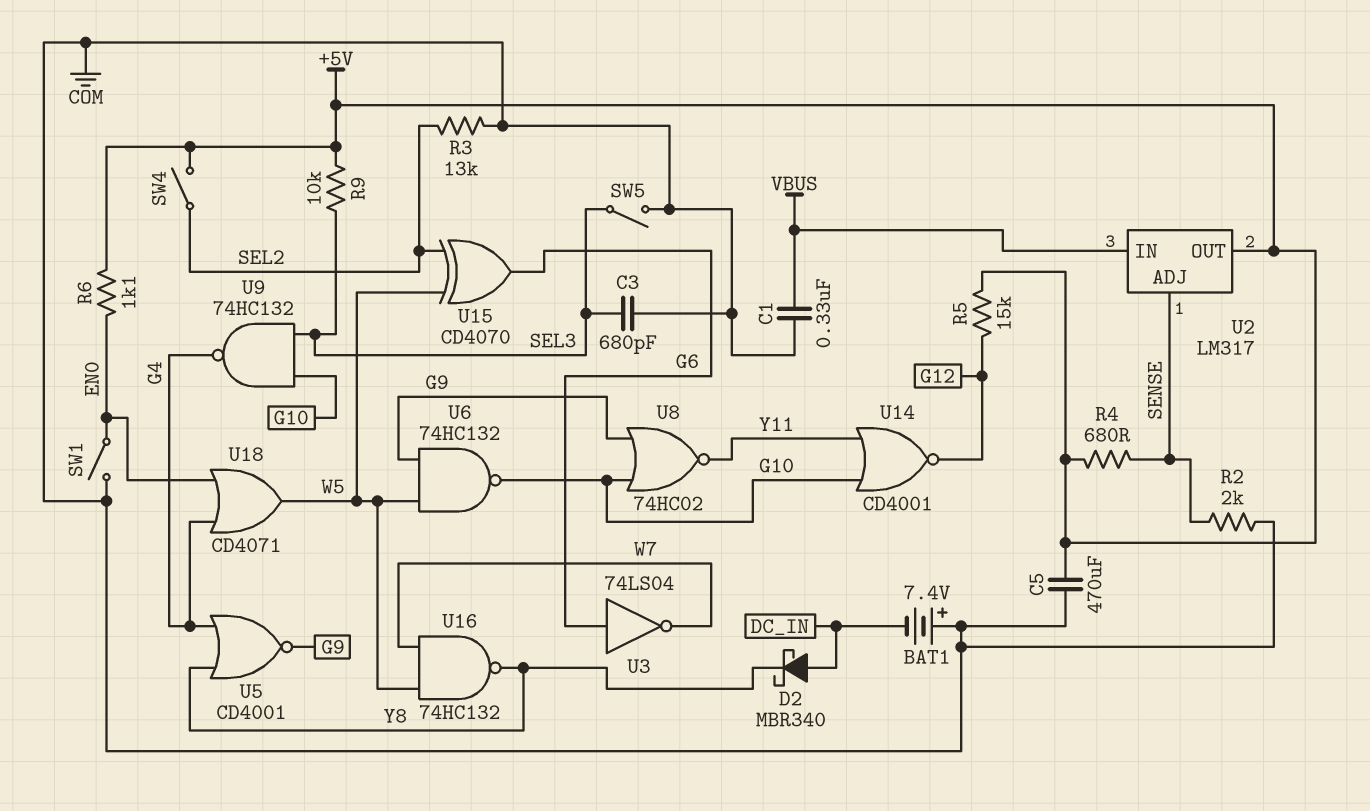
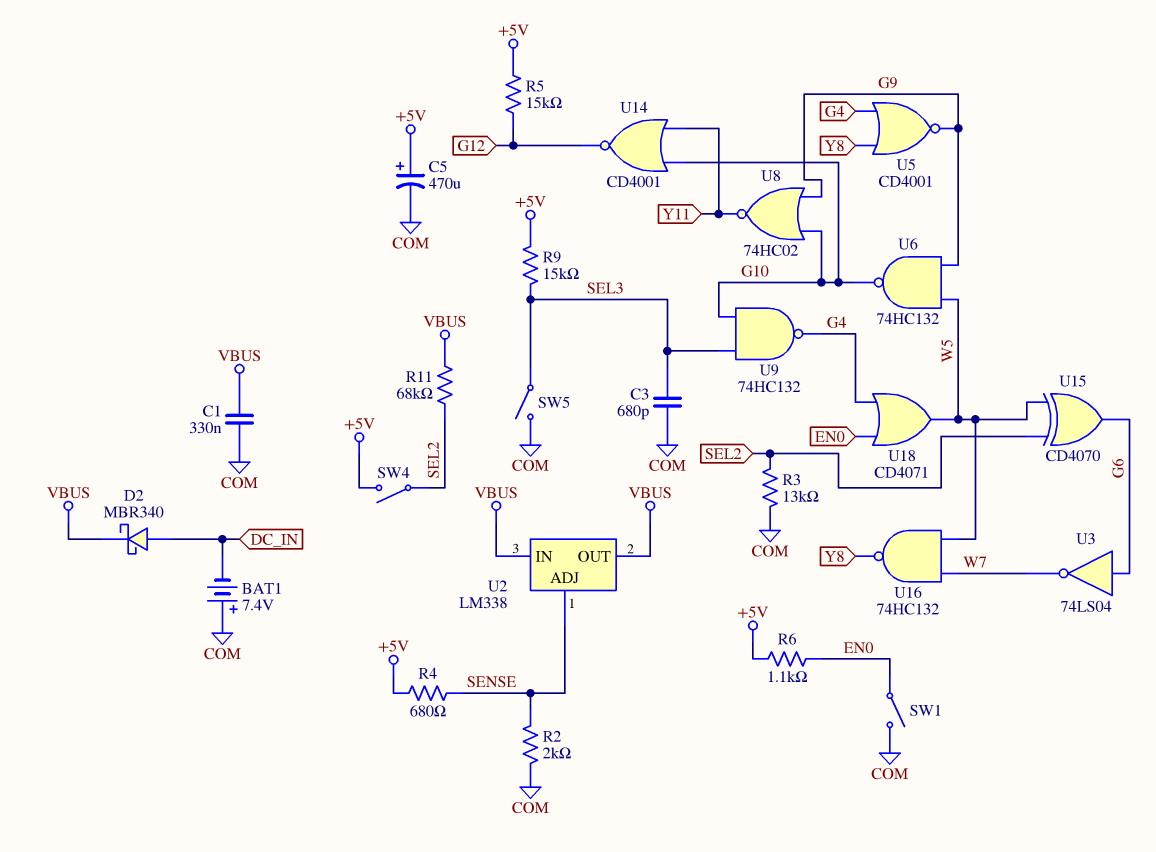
C5: 470uF (+5V, COM) -> 470uF (plus +5V, minus COM)
D2: schottky MBR340 (A DC_IN, K Y8) -> schottky MBR340 (A DC_IN, K VBUS)
R9: 10k (+5V, SEL3) -> 15k (+5V, SEL3)
R11: none -> 68k (SEL2, VBUS)
U2: LM317 -> LM338
U2 pin OUT: +5V -> VBUS

